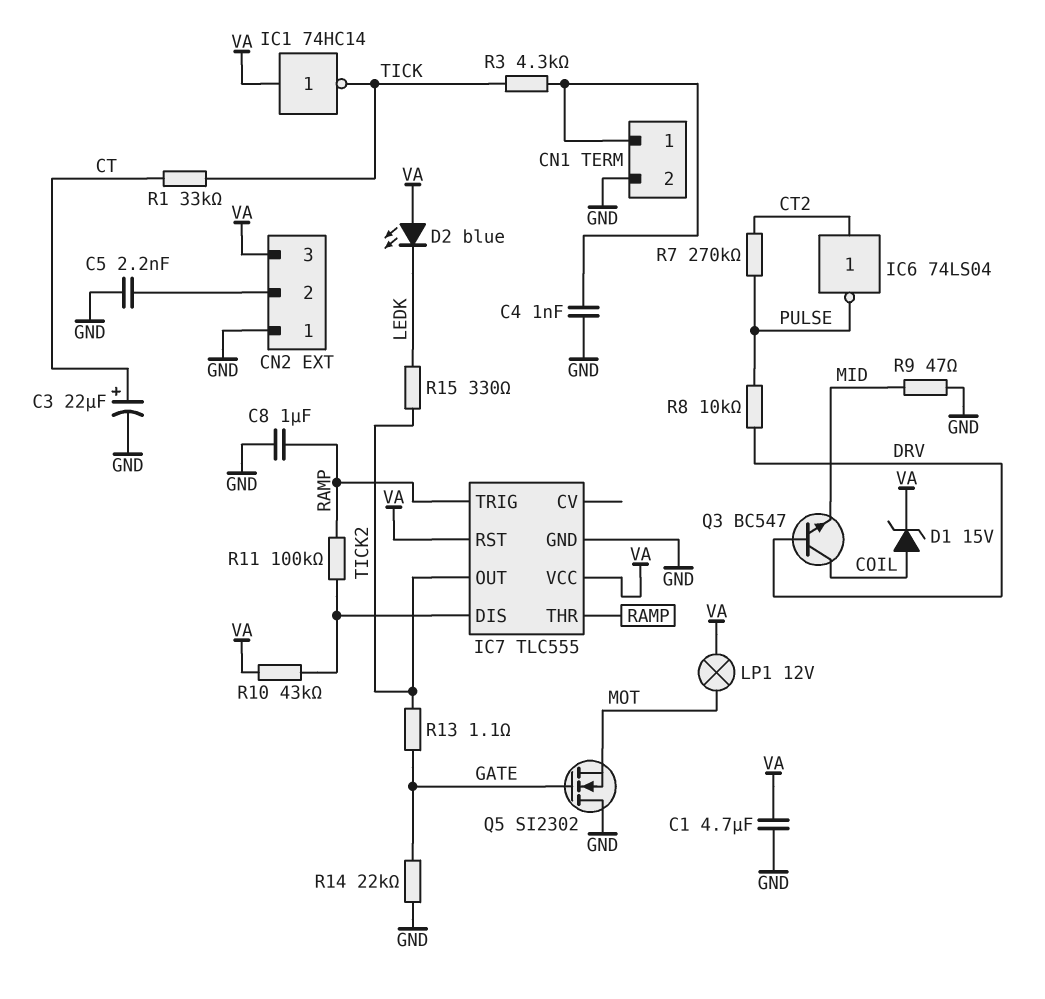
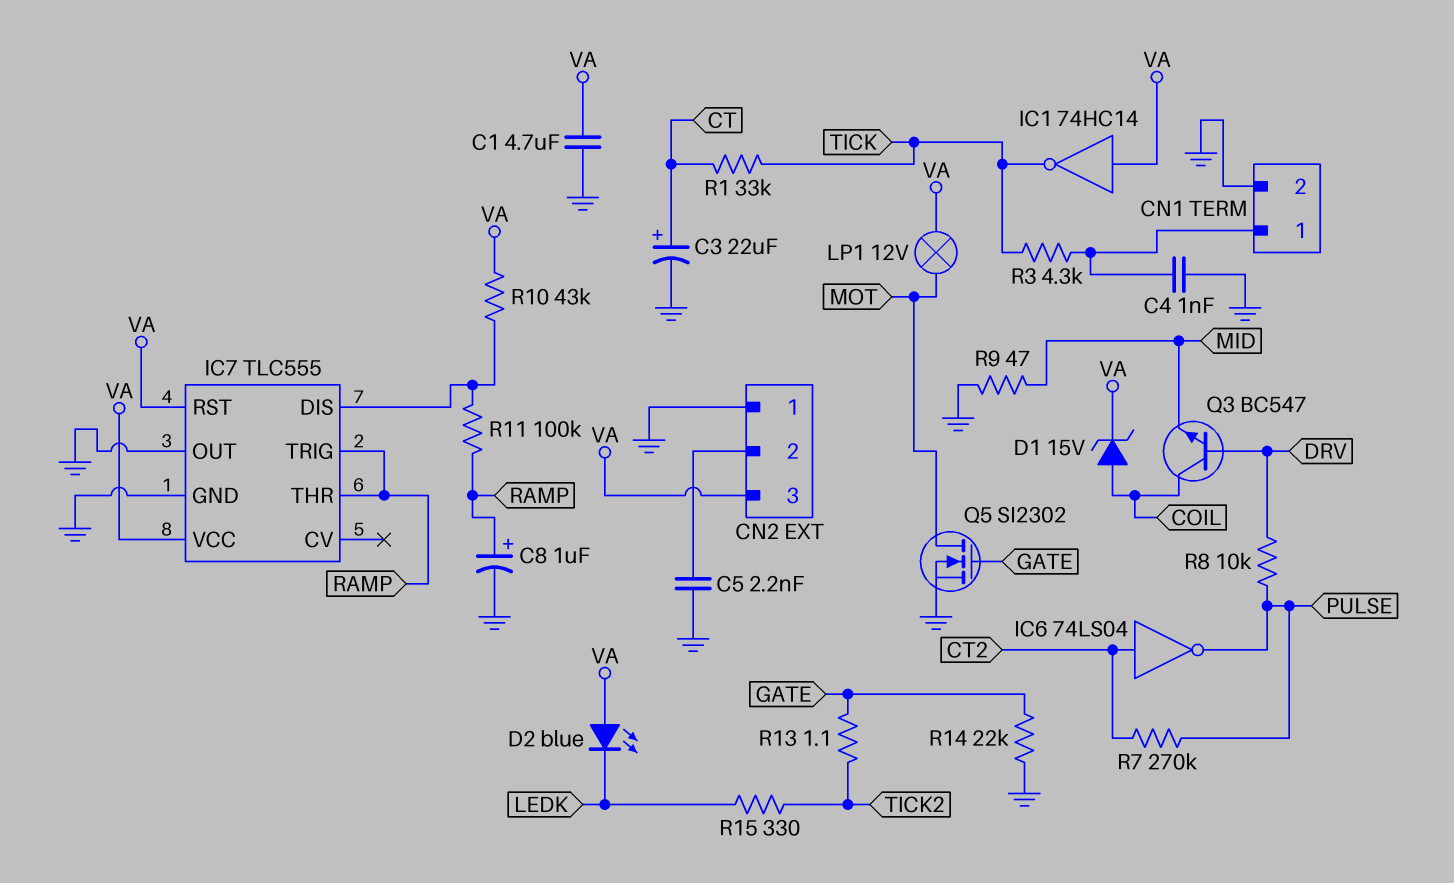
C8: 1uF (GND, RAMP) -> 1uF (plus RAMP, minus GND)
IC7 pin OUT: TICK2 -> GND
Q5: NMOS SI2302 (G GATE, D GND, S MOT) -> NMOS SI2302 (G GATE, D MOT, S GND)

